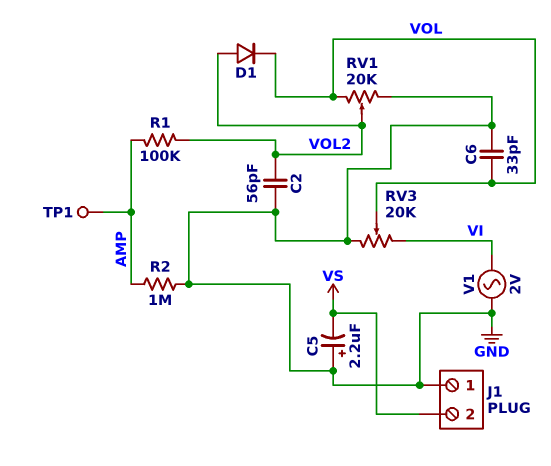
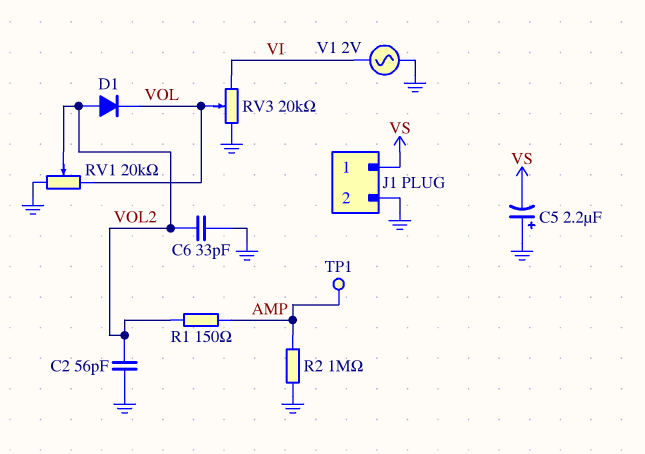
C6: 33pF (GND, VOL) -> 33pF (GND, VOL2)
J1 pin 1: GND -> VS
J1 pin 2: VS -> GND
R1: 100k (AMP, VOL2) -> 150 (AMP, VOL2)

